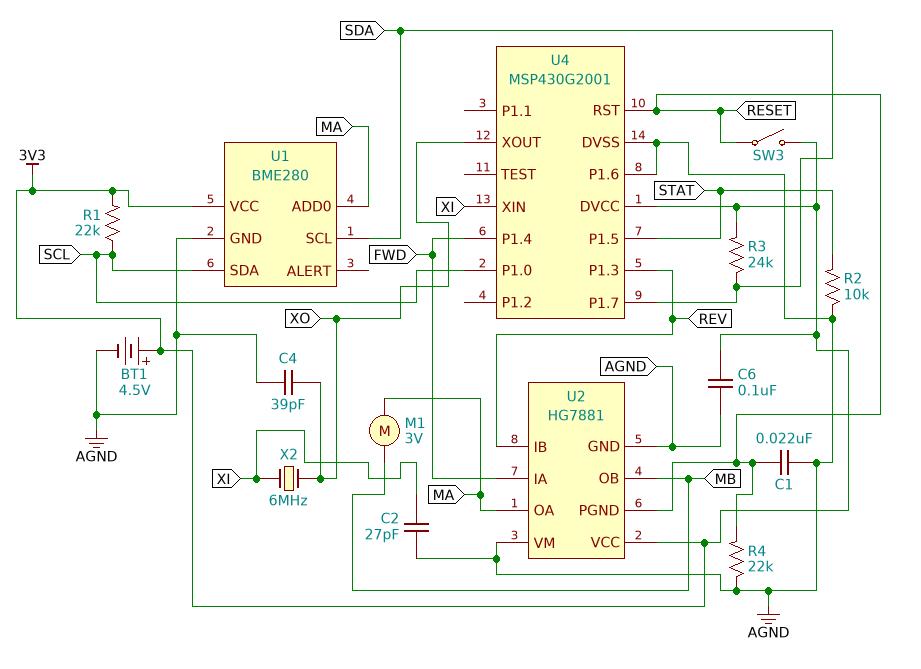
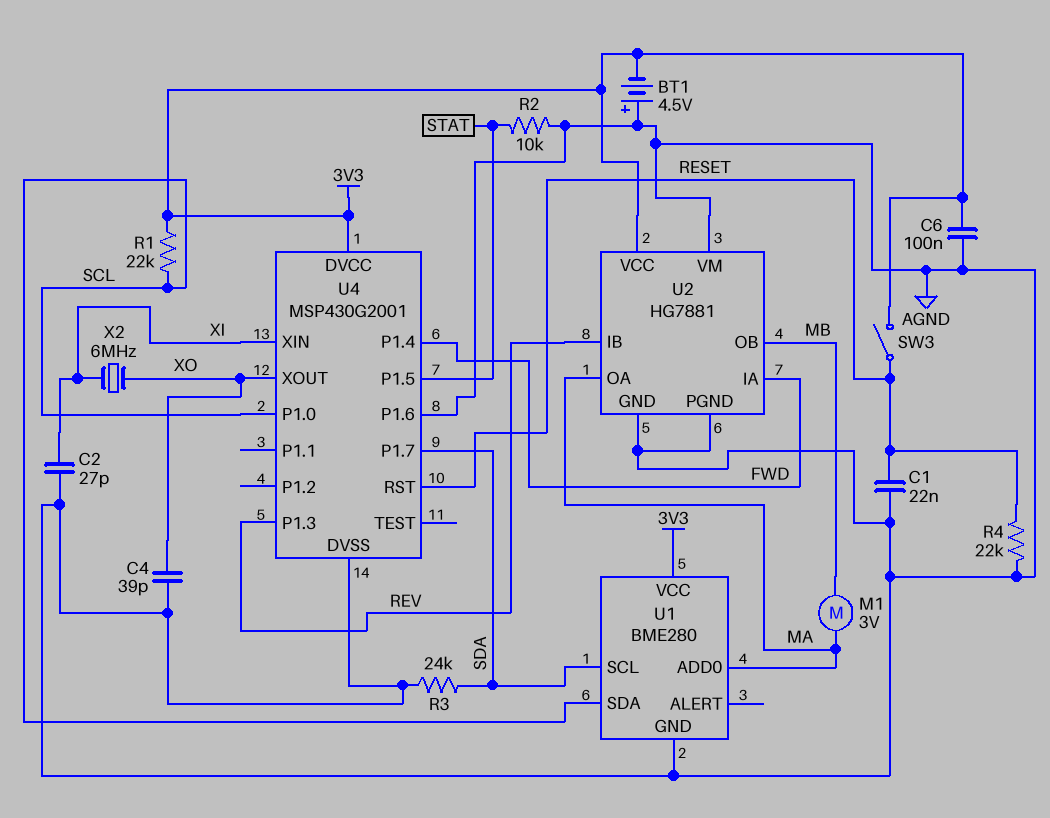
BT1: 4.5V (plus 3V3, minus AGND) -> 4.5V (plus AGND, minus 3V3)
R3: 24k (3V3, SDA) -> 24k (AGND, SDA)
U2 pin PGND: RESET -> AGND

